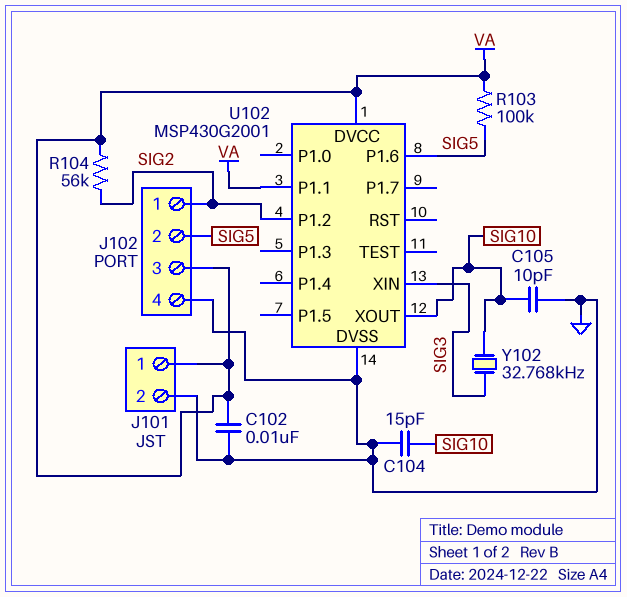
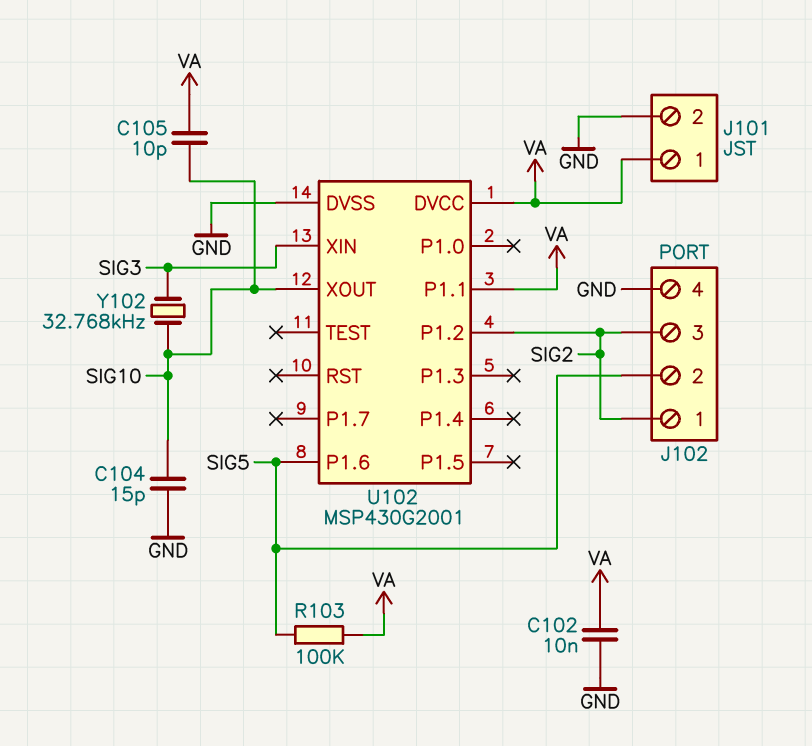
C105: 10pF (GND, SIG10) -> 10pF (SIG10, VA)
J102 pin 3: VA -> SIG2
R104: 56k (SIG2, VA) -> none

